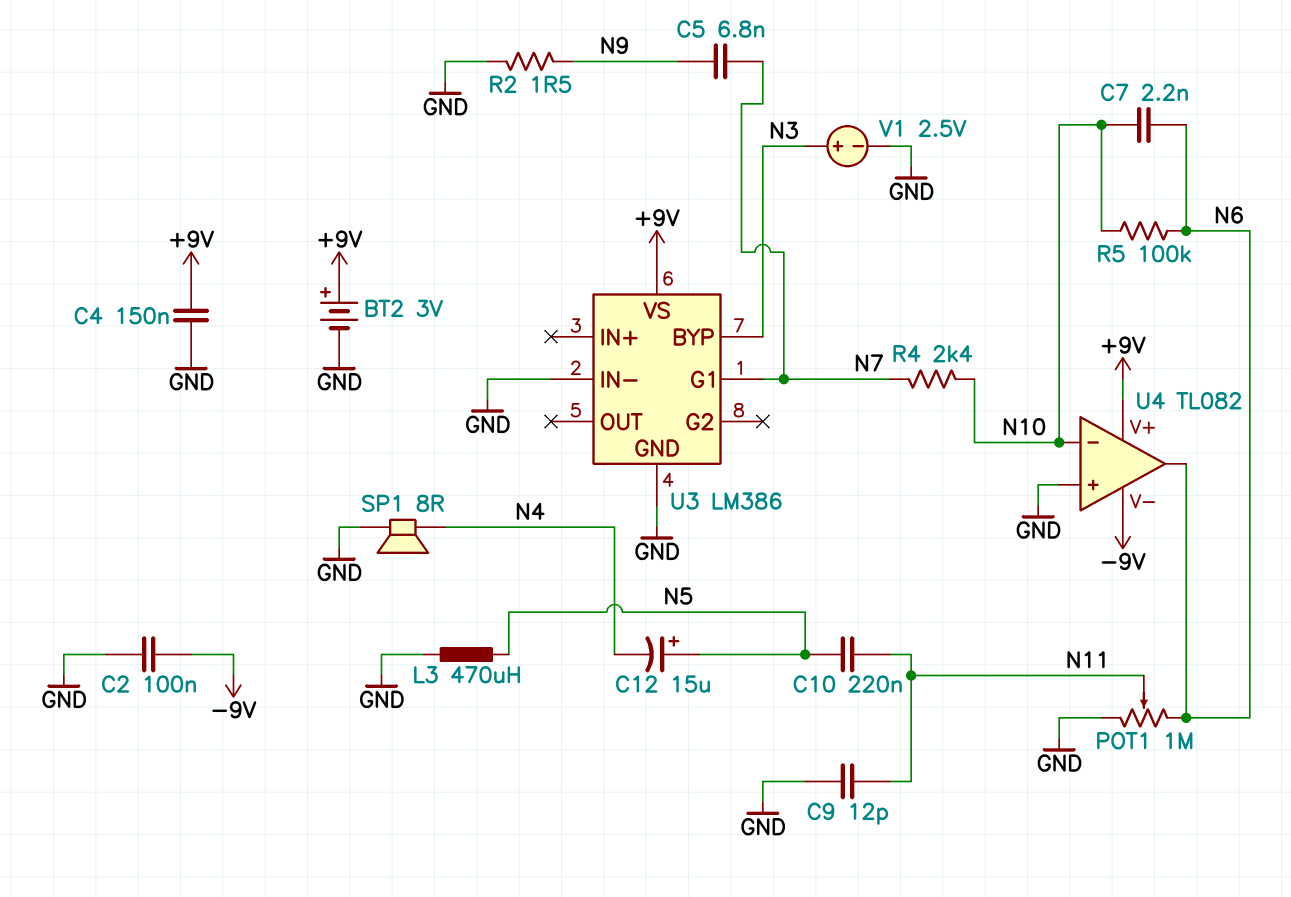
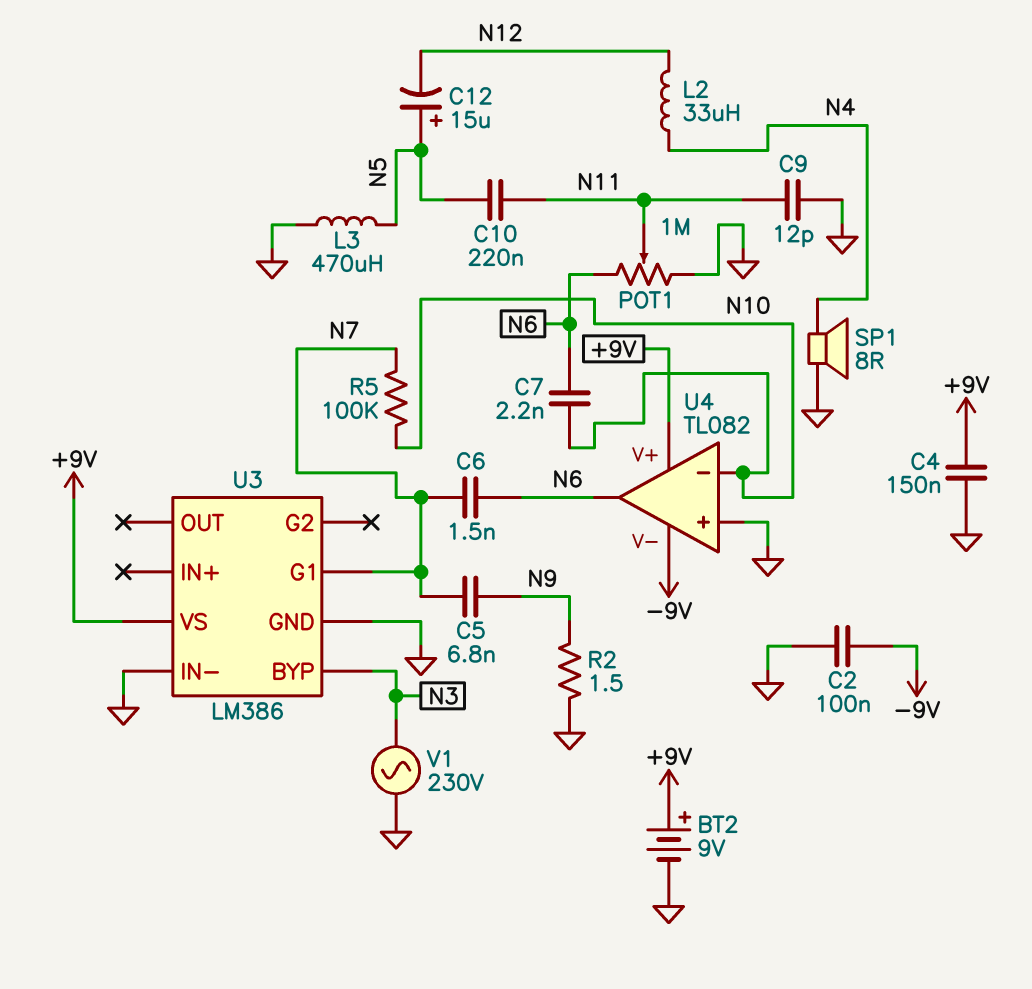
BT2: 3V (plus +9V, minus GND) -> 9V (plus +9V, minus GND)
C6: none -> 1.5nF (N6, N7)
C12: 15uF (plus N5, minus N4) -> 15uF (plus N5, minus N12)
L2: none -> 33uH (N4, N12)
R4: 2.4k (N7, N10) -> none
R5: 100k (N6, N10) -> 100k (N7, N10)
V1: 2.5V (plus N3, minus GND) -> AC 230V (GND, N3)

